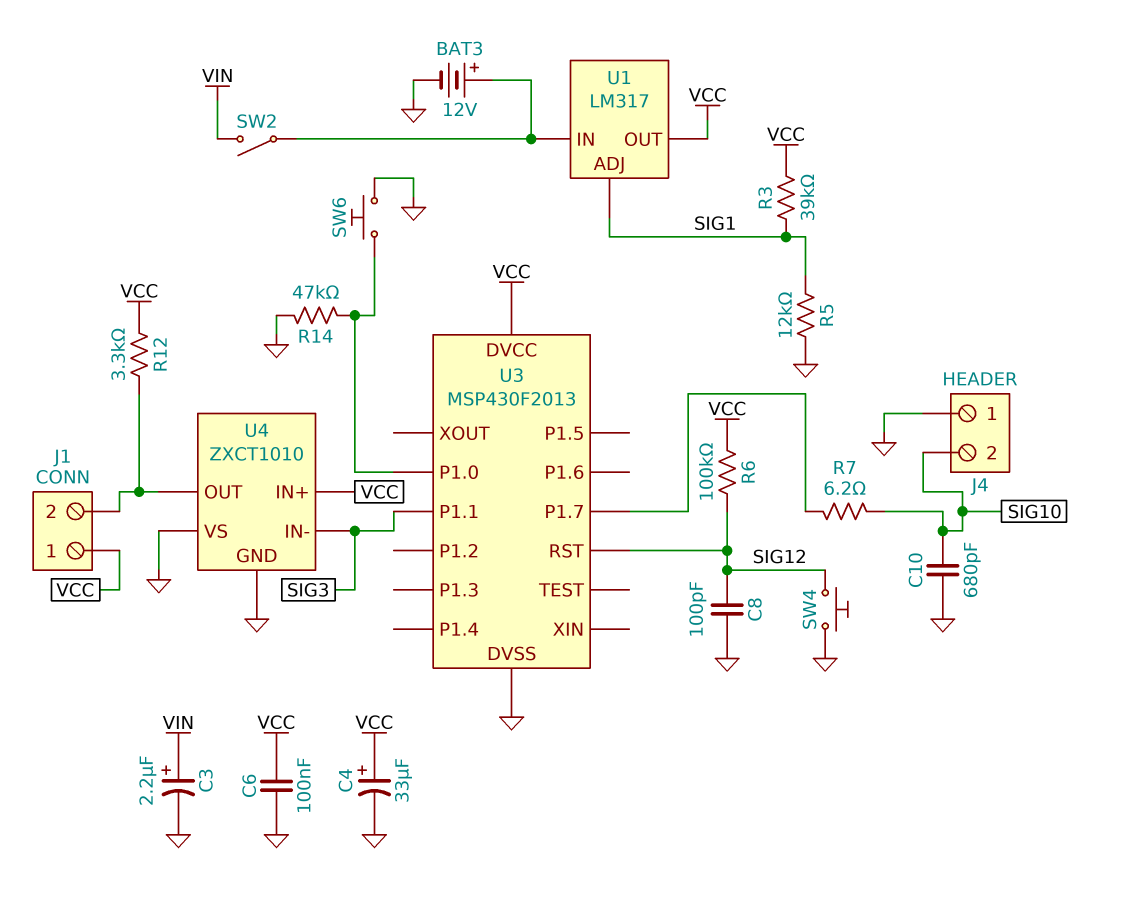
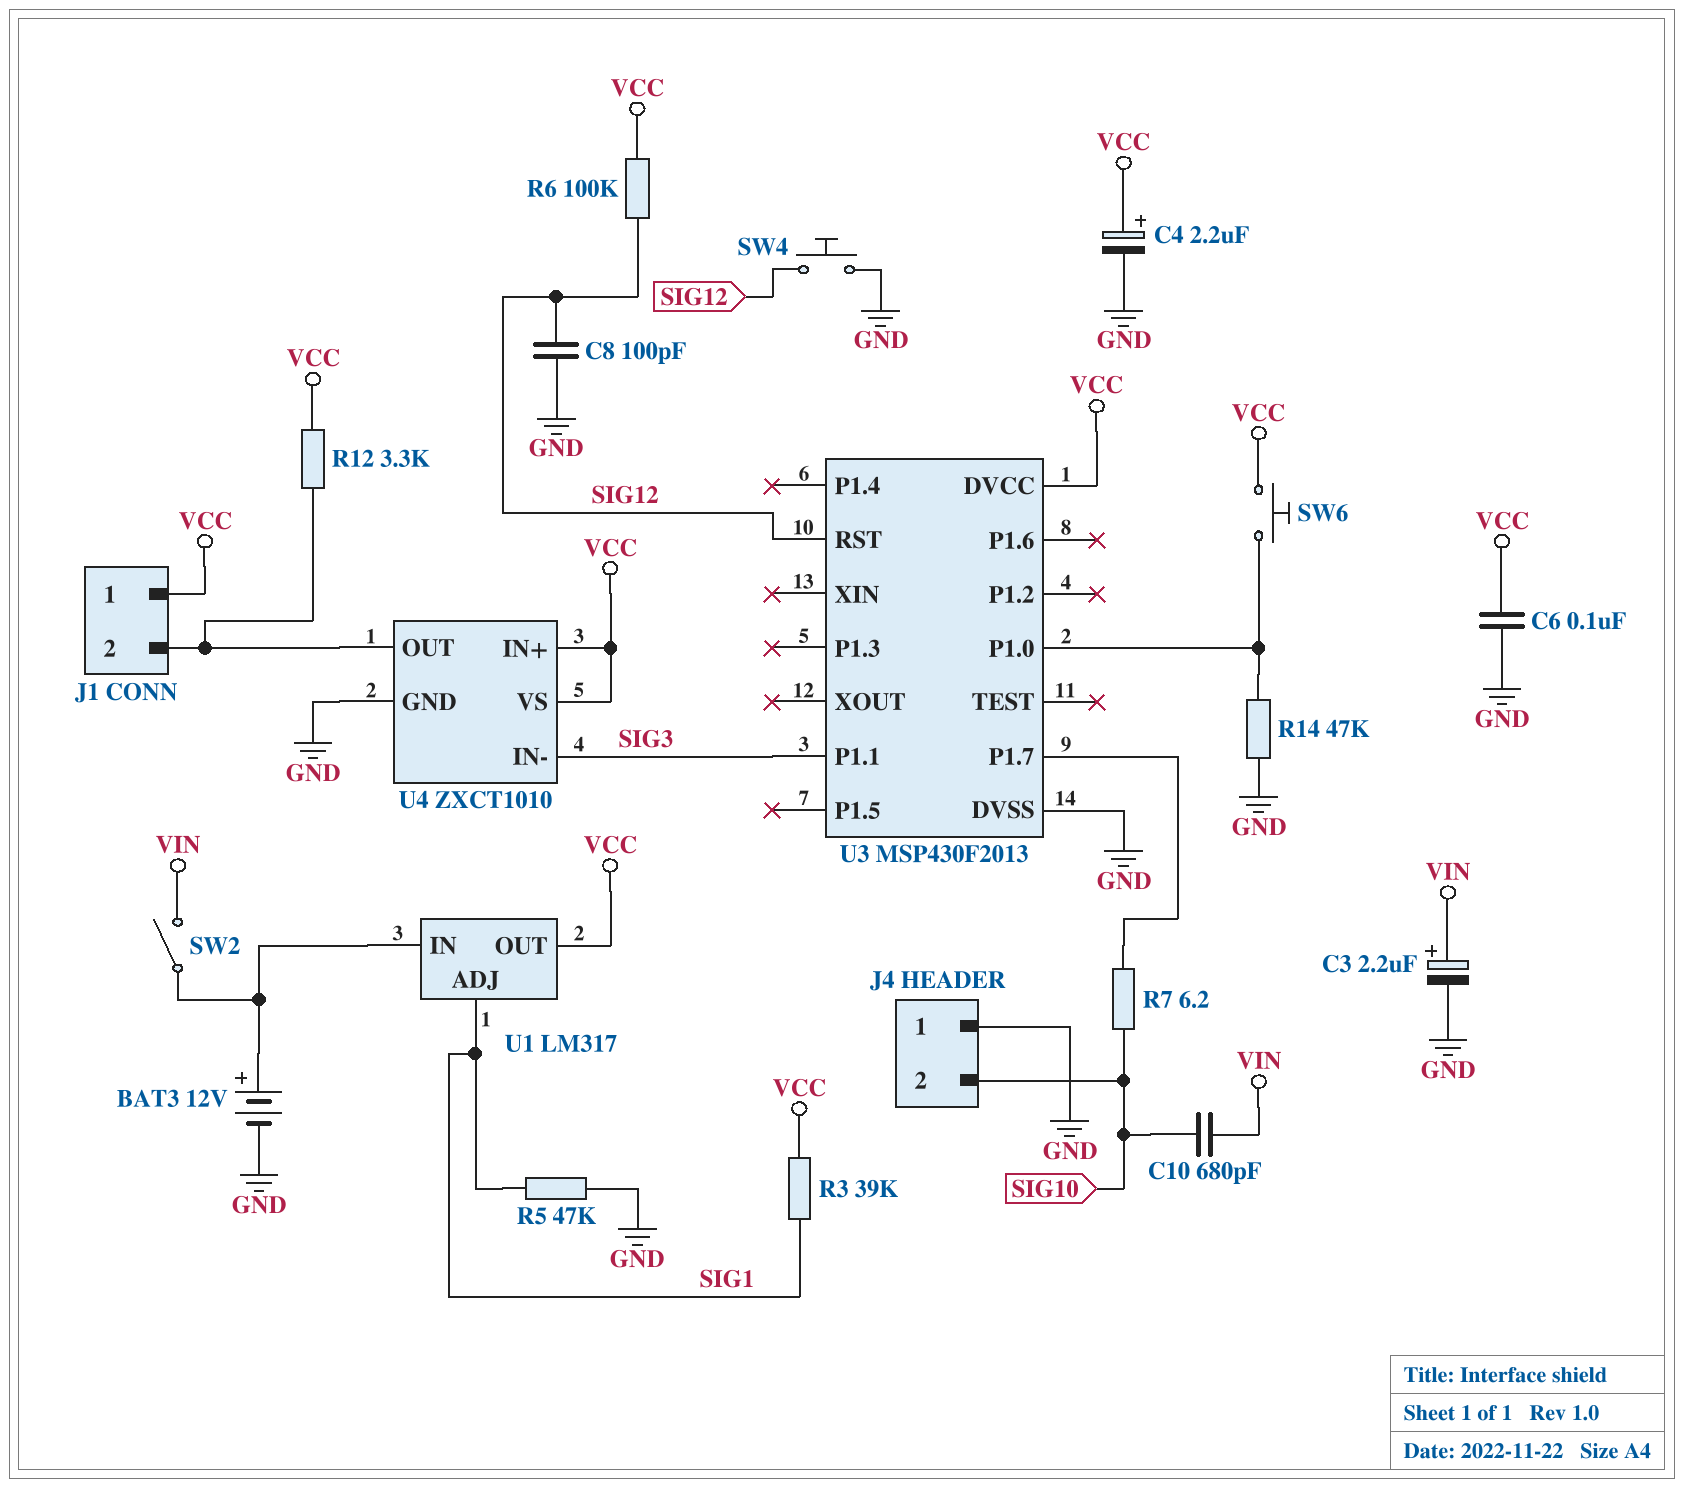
C4: 33uF (plus VCC, minus GND) -> 2.2uF (plus VCC, minus GND)
C10: 680pF (GND, SIG10) -> 680pF (SIG10, VIN)
R5: 12k (GND, SIG1) -> 47k (GND, SIG1)
SW6: button (GND, U3/P1.0) -> button (U3/P1.0, VCC)
U4 pin VS: GND -> VCC

